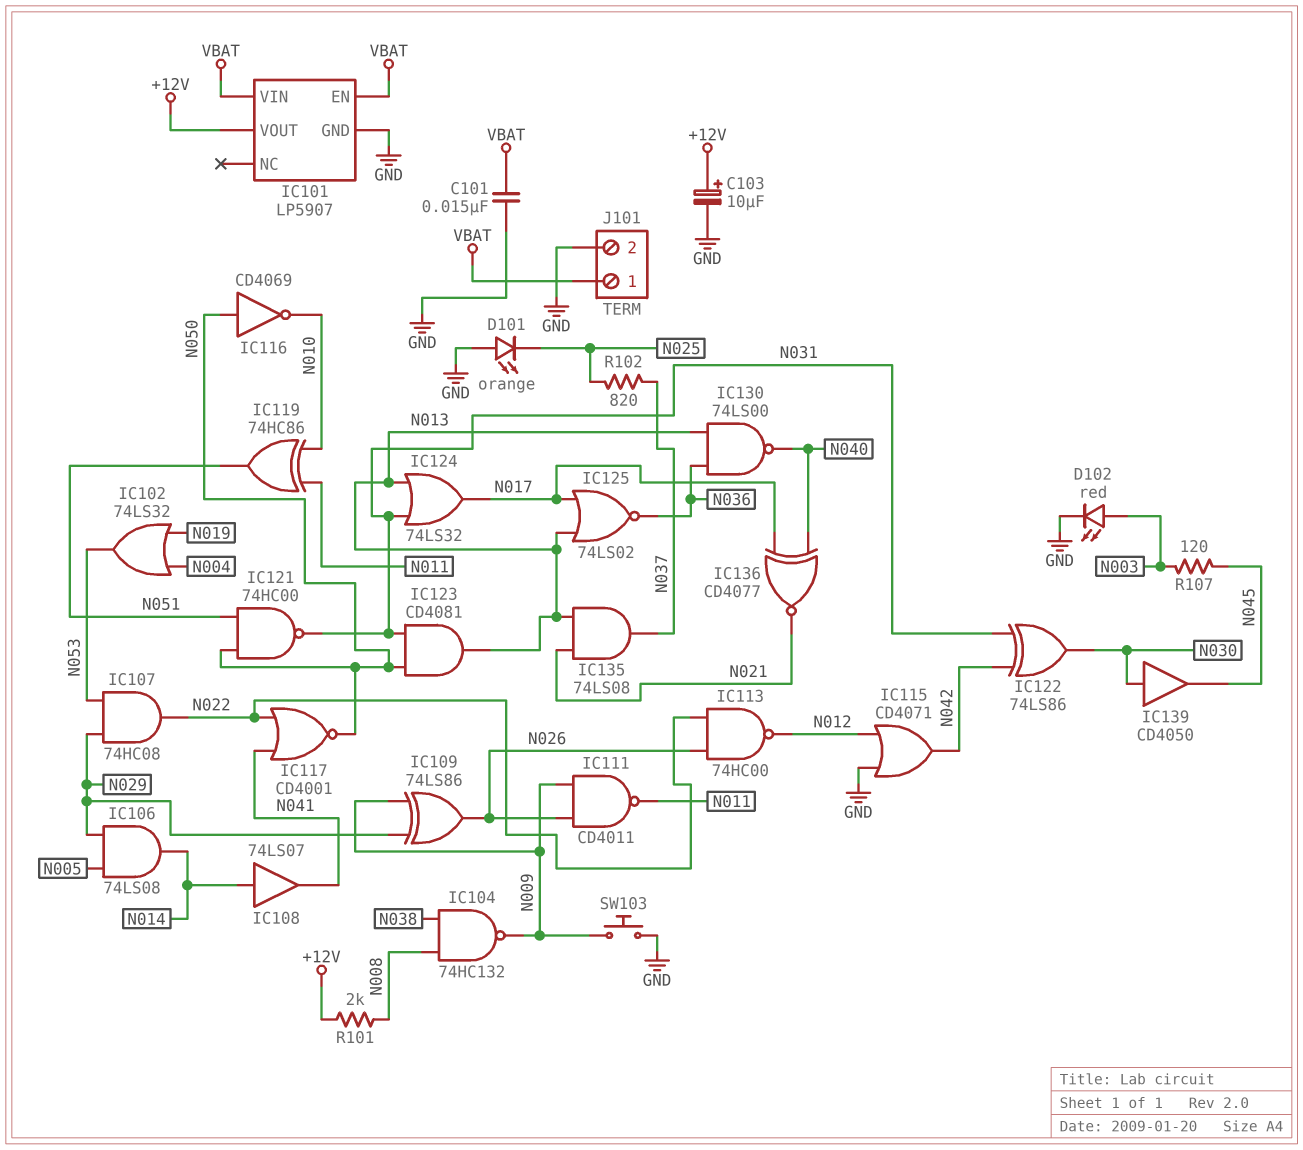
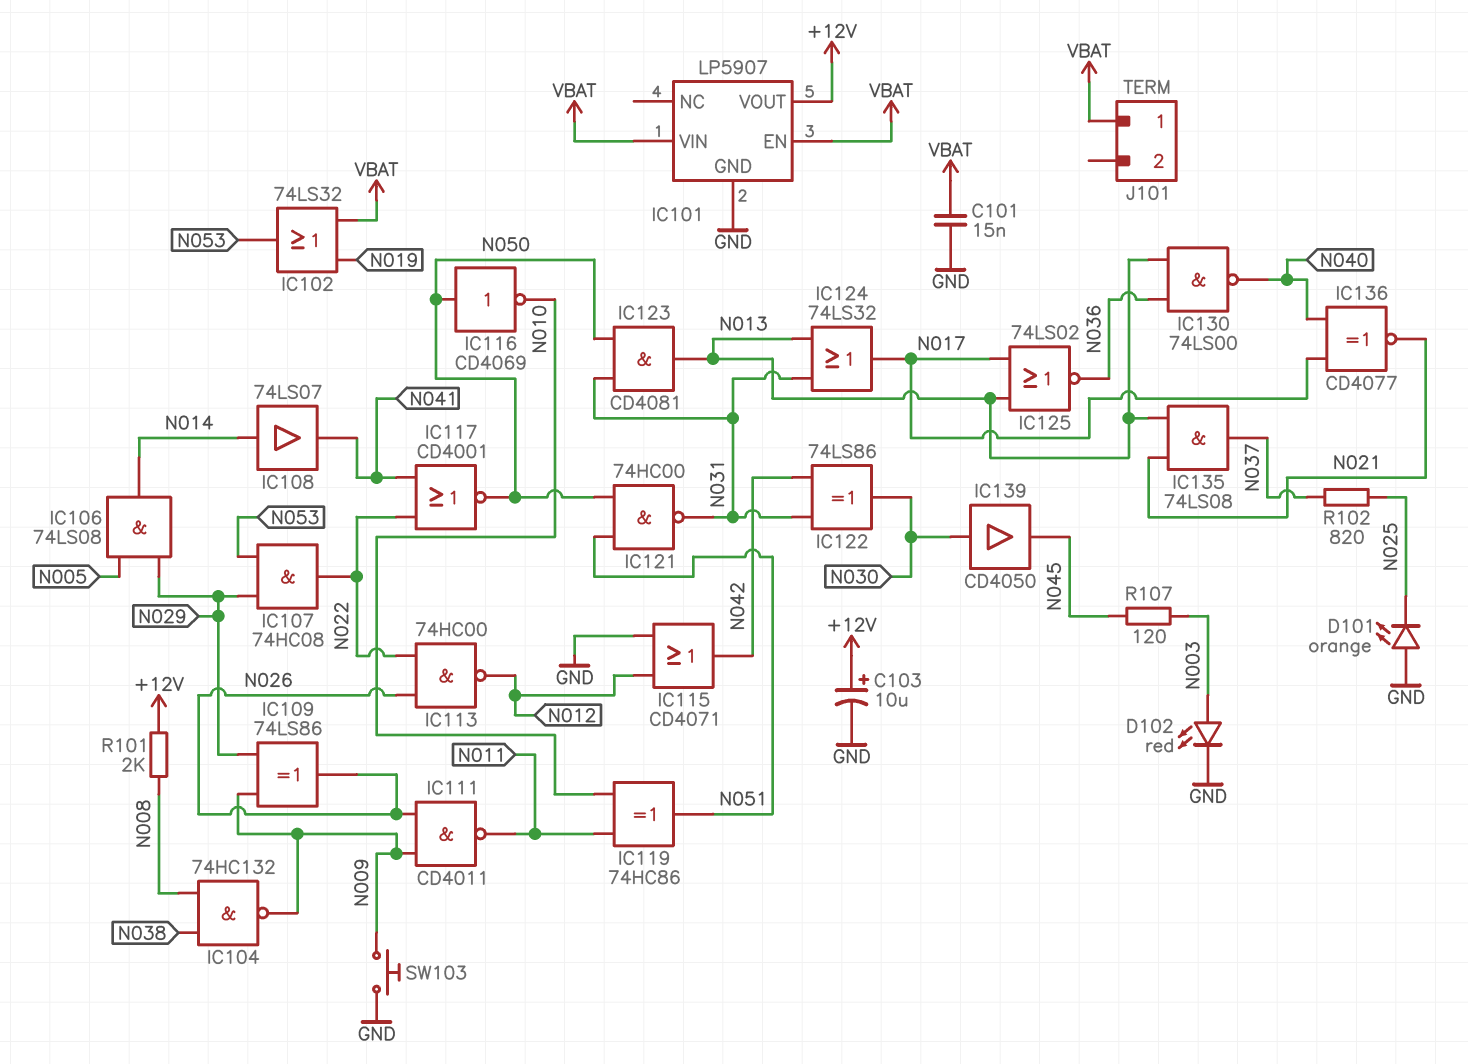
IC102: OR 74LS32 (in N004, in N019, out N053) -> OR 74LS32 (in N019, in VBAT, out N053)
J101 pin 2: GND -> none

